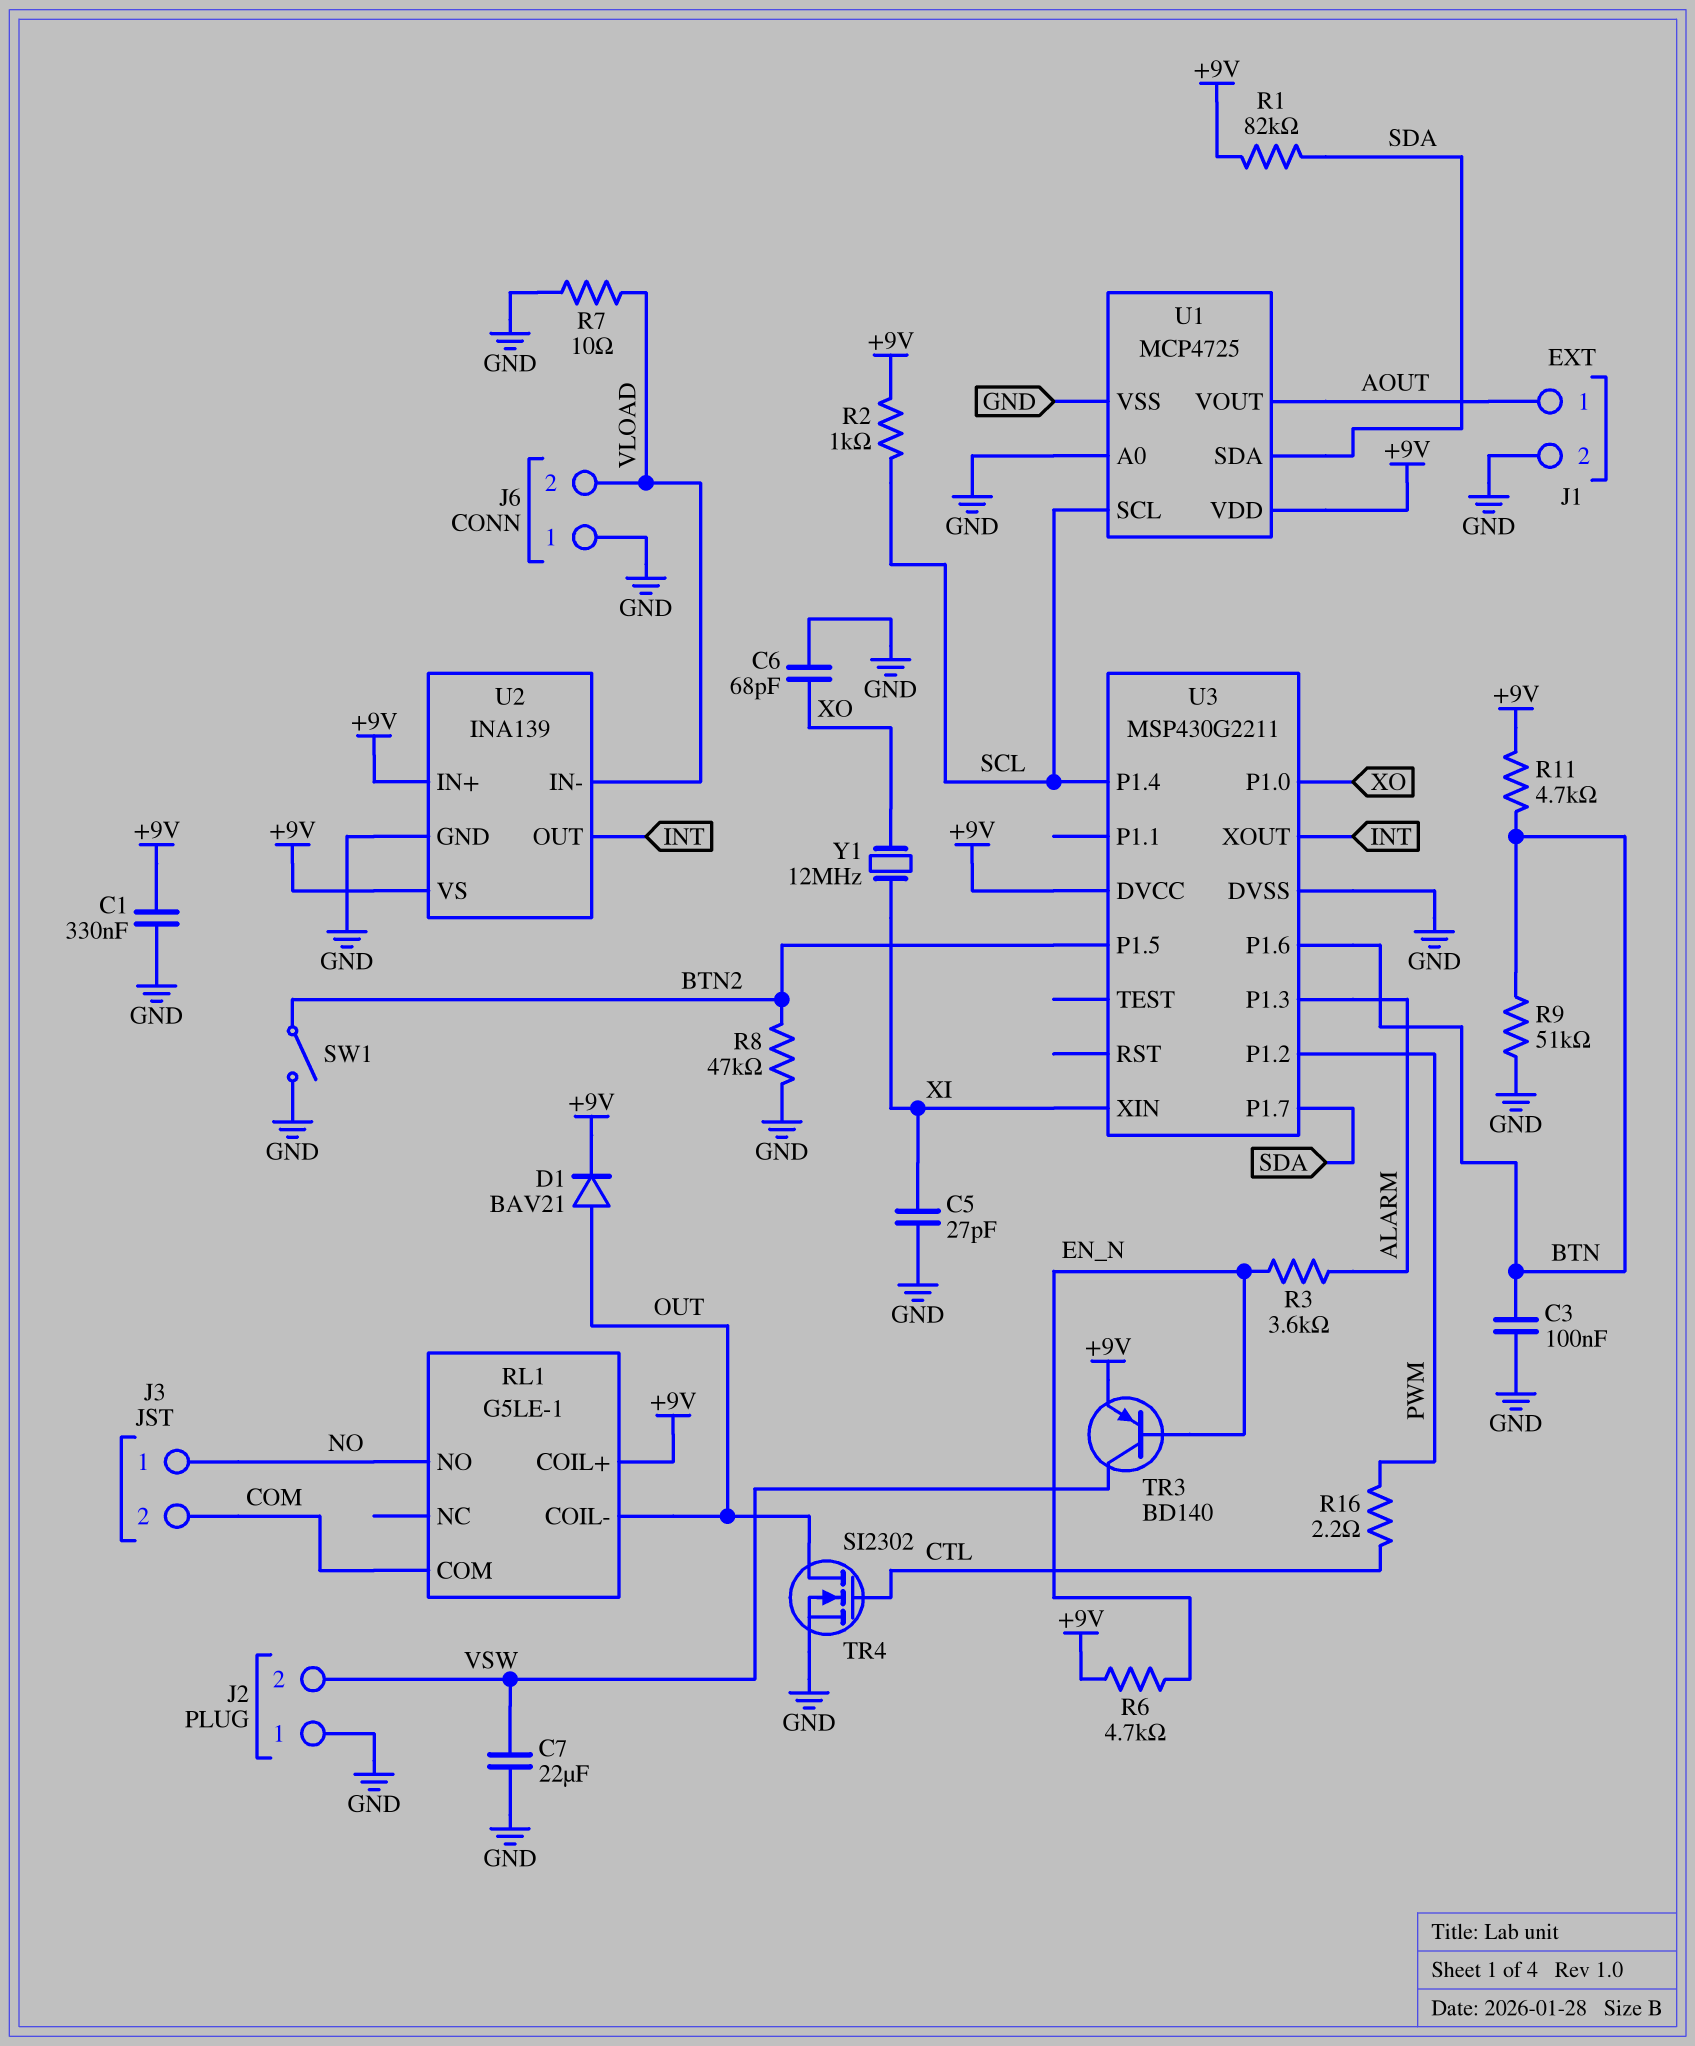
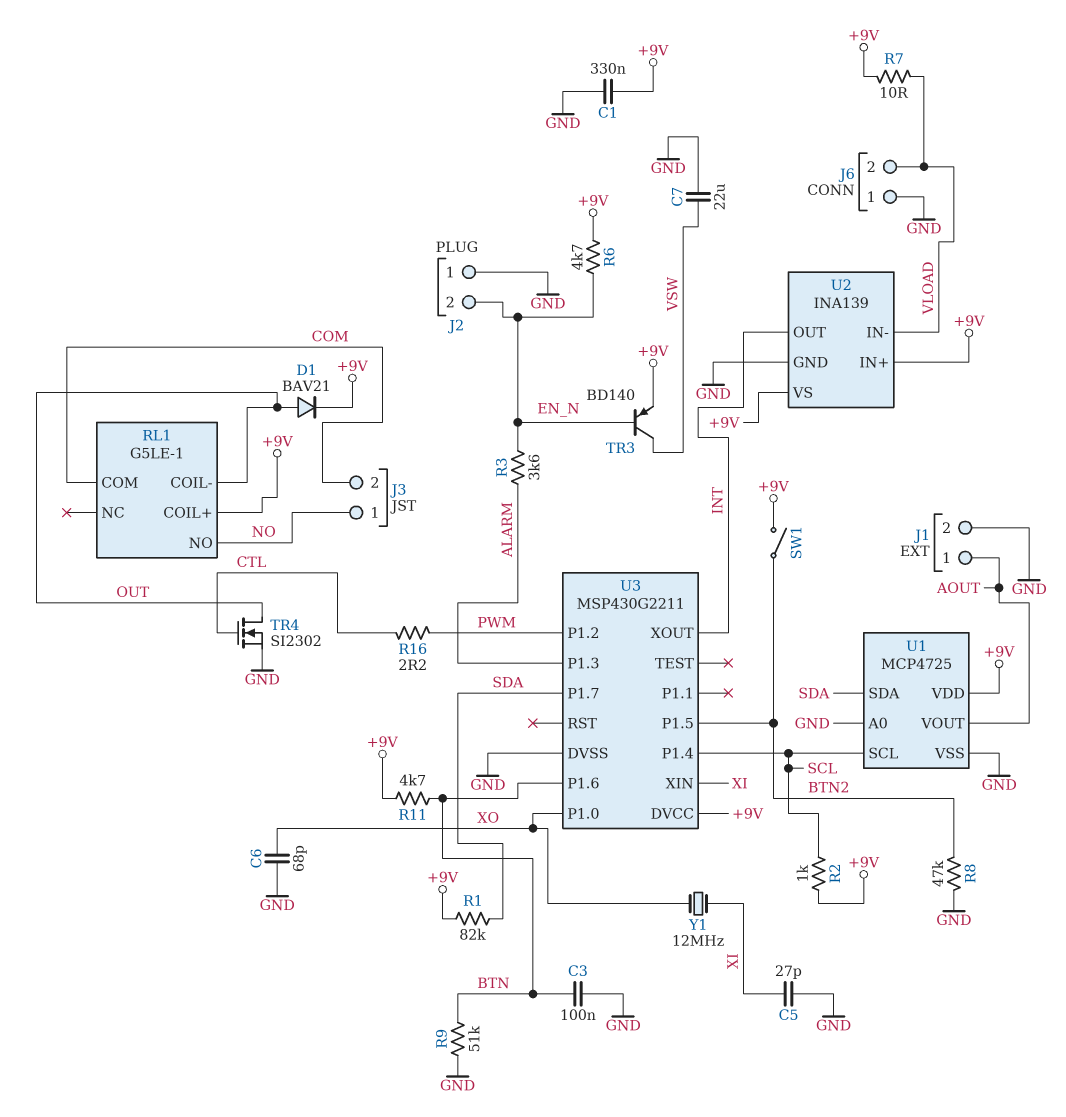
J2 pin 2: VSW -> EN_N
R7: 10 (GND, VLOAD) -> 10 (+9V, VLOAD)
SW1: switch (BTN2, GND) -> switch (+9V, BTN2)

